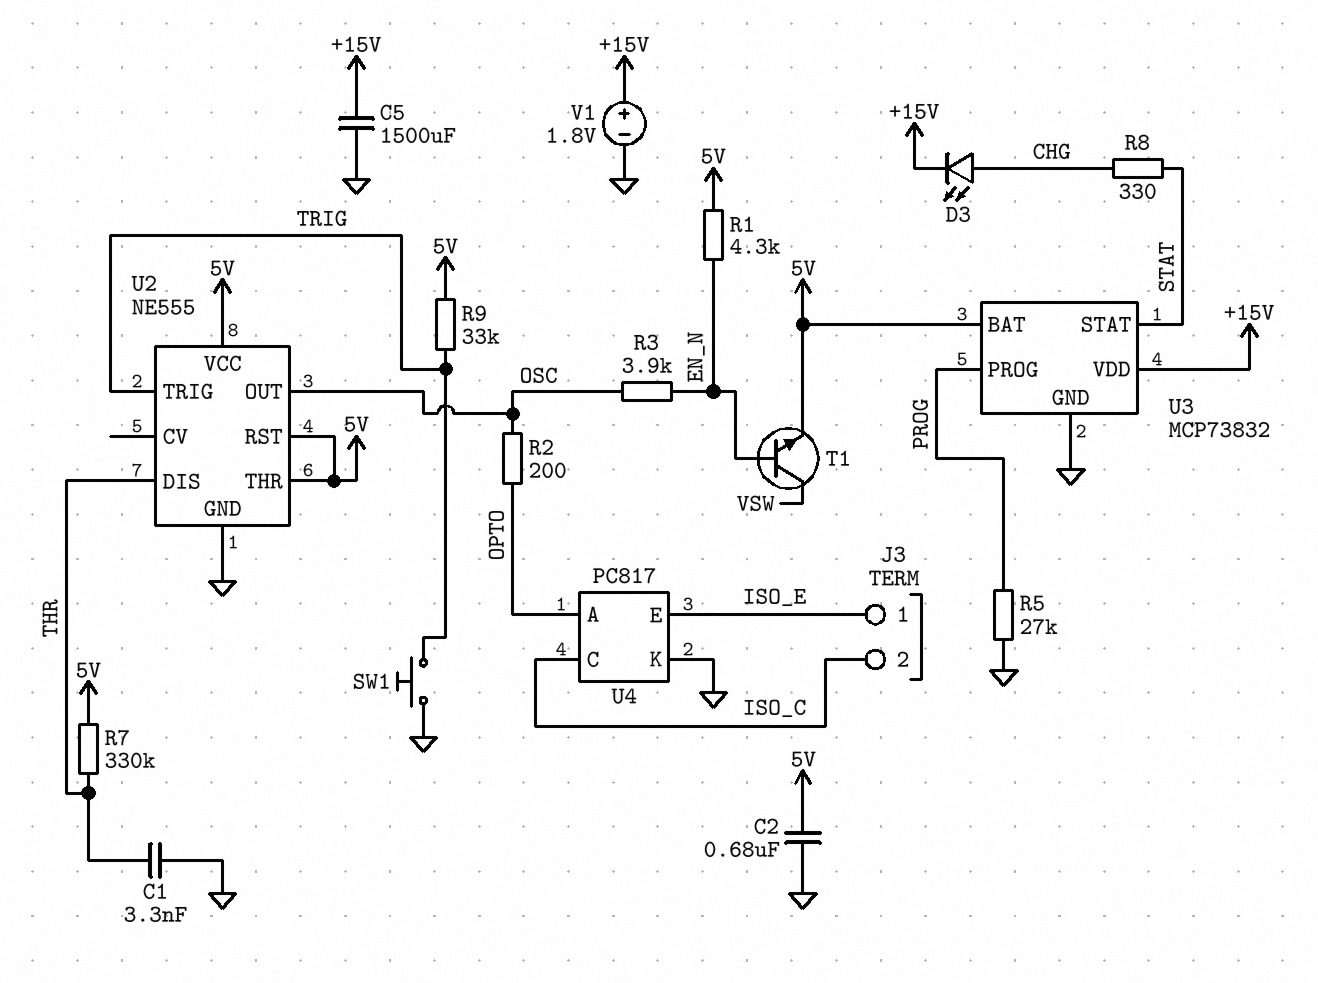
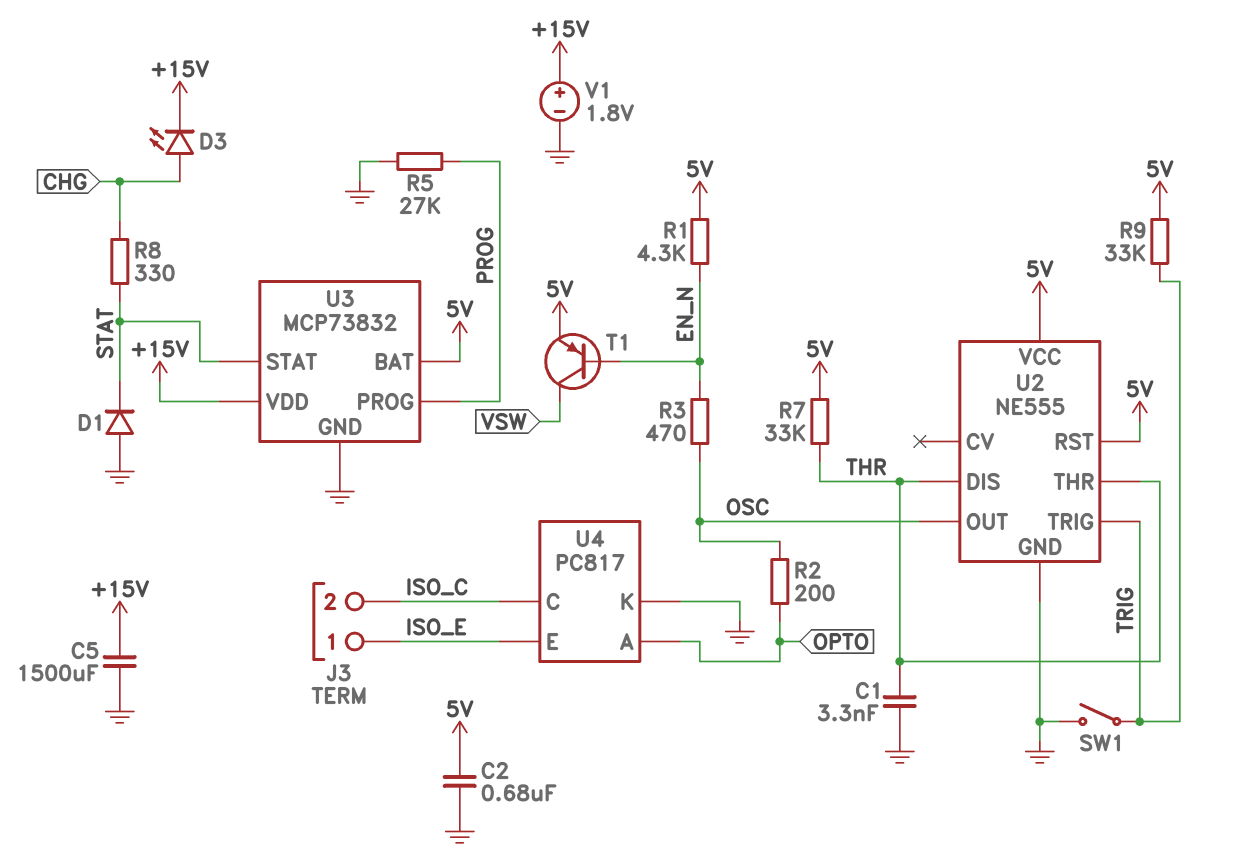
D1: none -> diode (A GND, K STAT)
R3: 3.9k (EN_N, OSC) -> 470 (EN_N, OSC)
R7: 330k (5V, THR) -> 33k (5V, THR)
SW1: button (GND, TRIG) -> switch (GND, TRIG)
T1: NPN (B EN_N, C VSW, E 5V) -> PNP (B EN_N, C VSW, E 5V)
U2 pin THR: 5V -> THR

